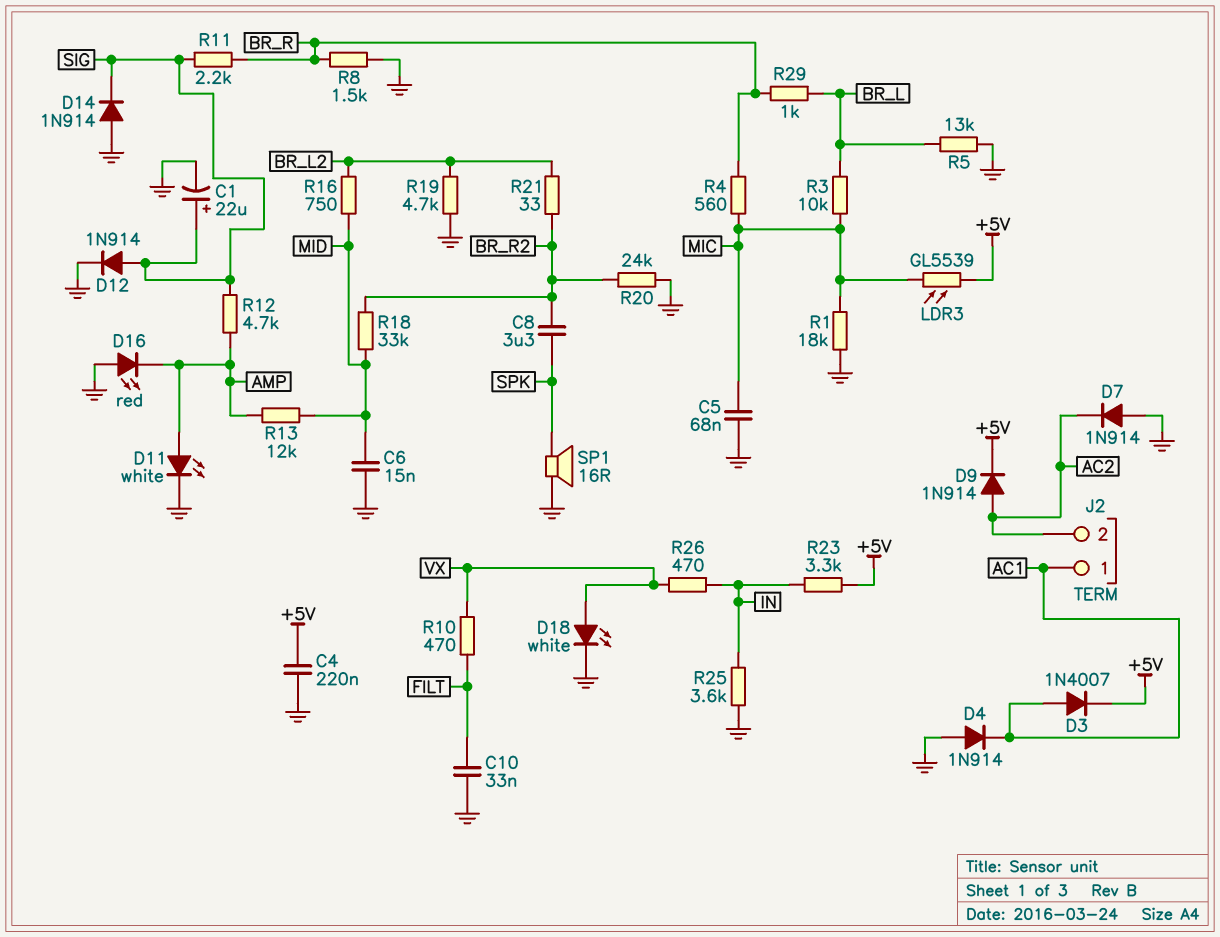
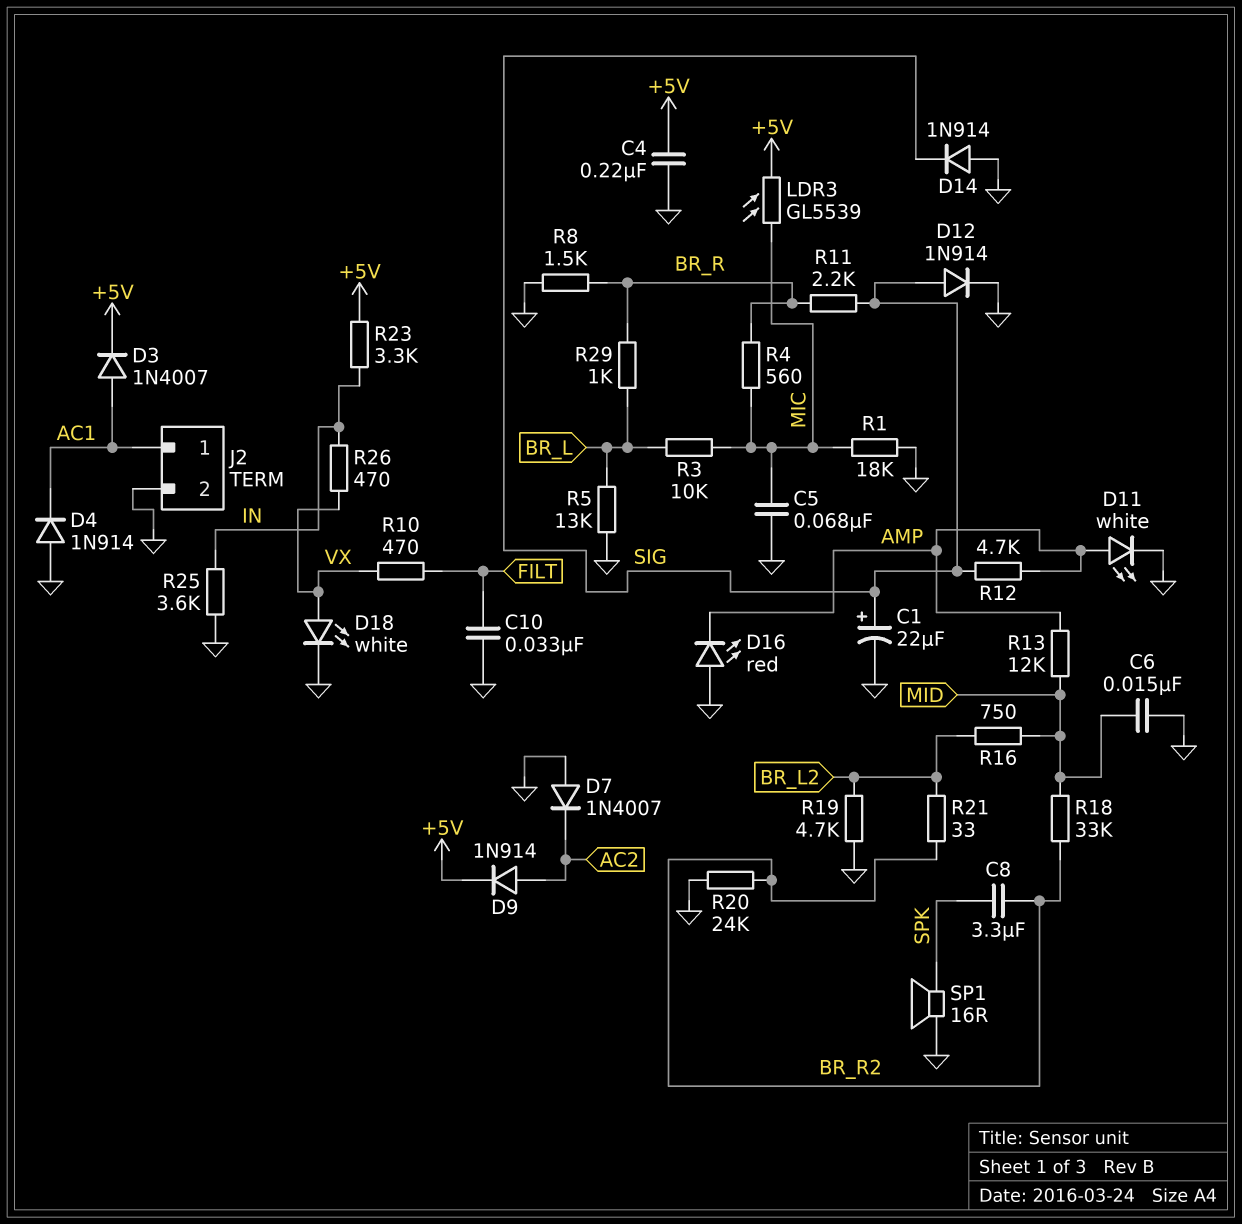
D7: diode 1N914 (A GND, K AC2) -> diode 1N4007 (A GND, K AC2)
J2 pin 2: AC2 -> GND

